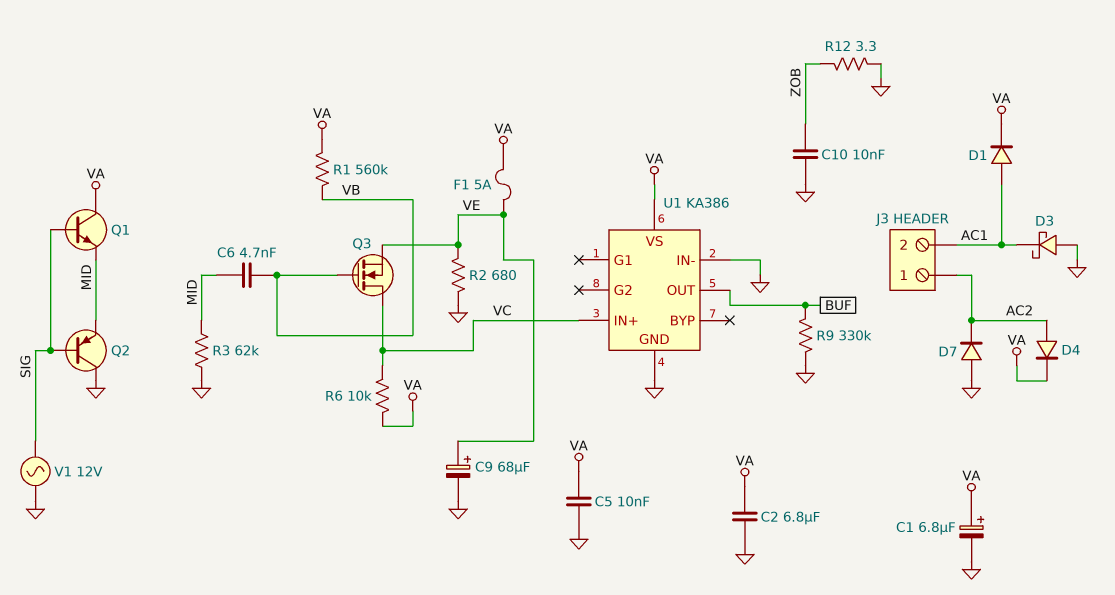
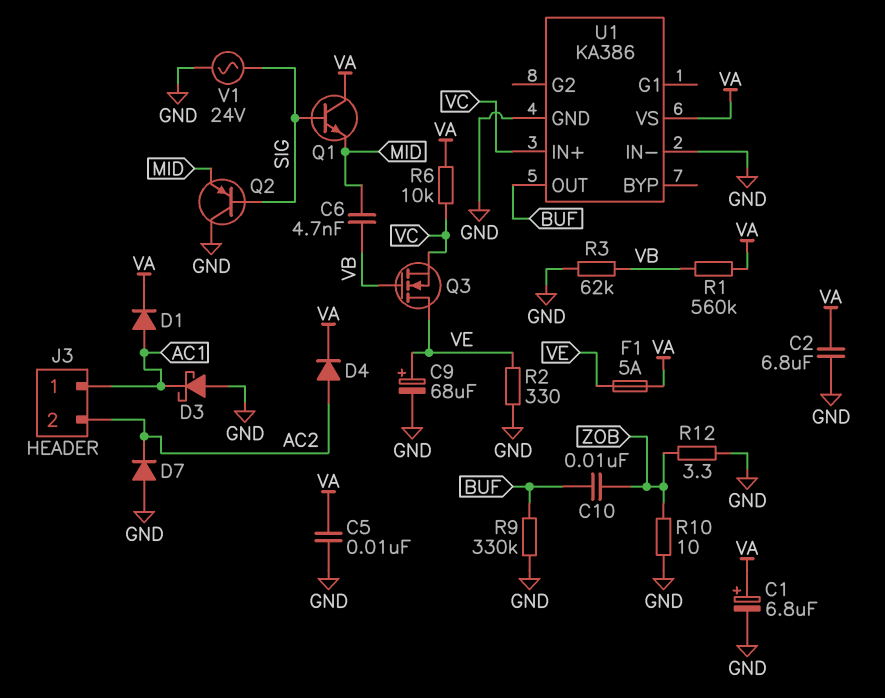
C10: 10nF (GND, ZOB) -> 10nF (BUF, ZOB)
J3 pin 1: AC2 -> AC1
J3 pin 2: AC1 -> AC2
Q3: NMOS (G VB, D VC, S VE) -> NMOS (G VB, D VE, S VC)
R2: 680 (GND, VE) -> 330 (GND, VE)
R3: 62k (GND, MID) -> 62k (GND, VB)
R10: none -> 10 (GND, ZOB)
V1: AC 12V (GND, SIG) -> AC 24V (GND, SIG)

